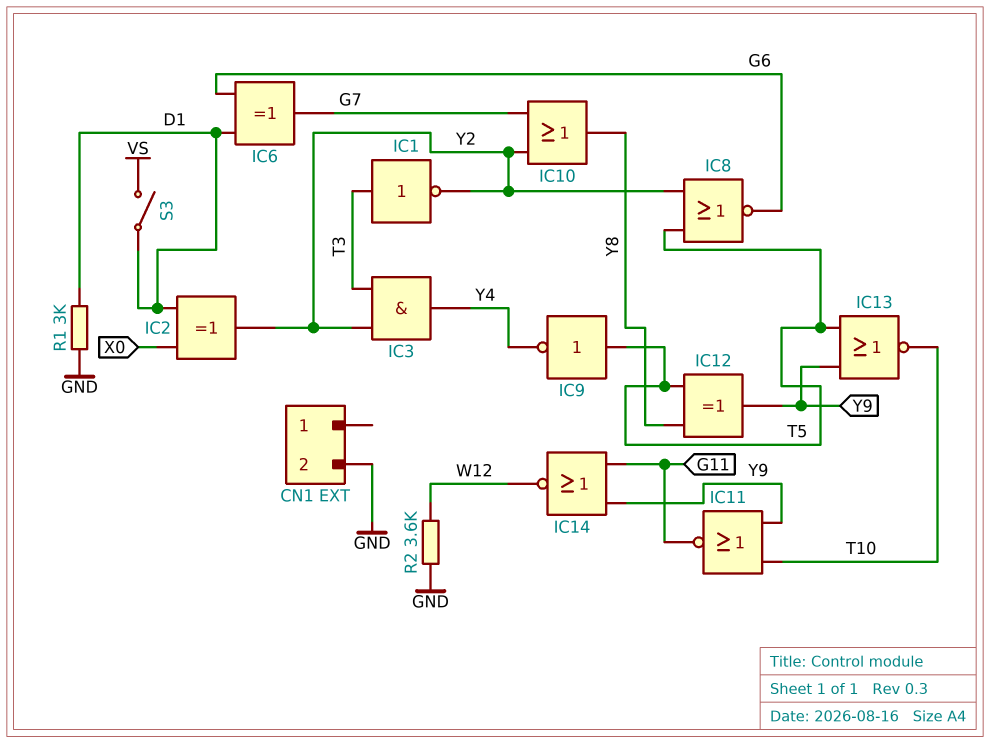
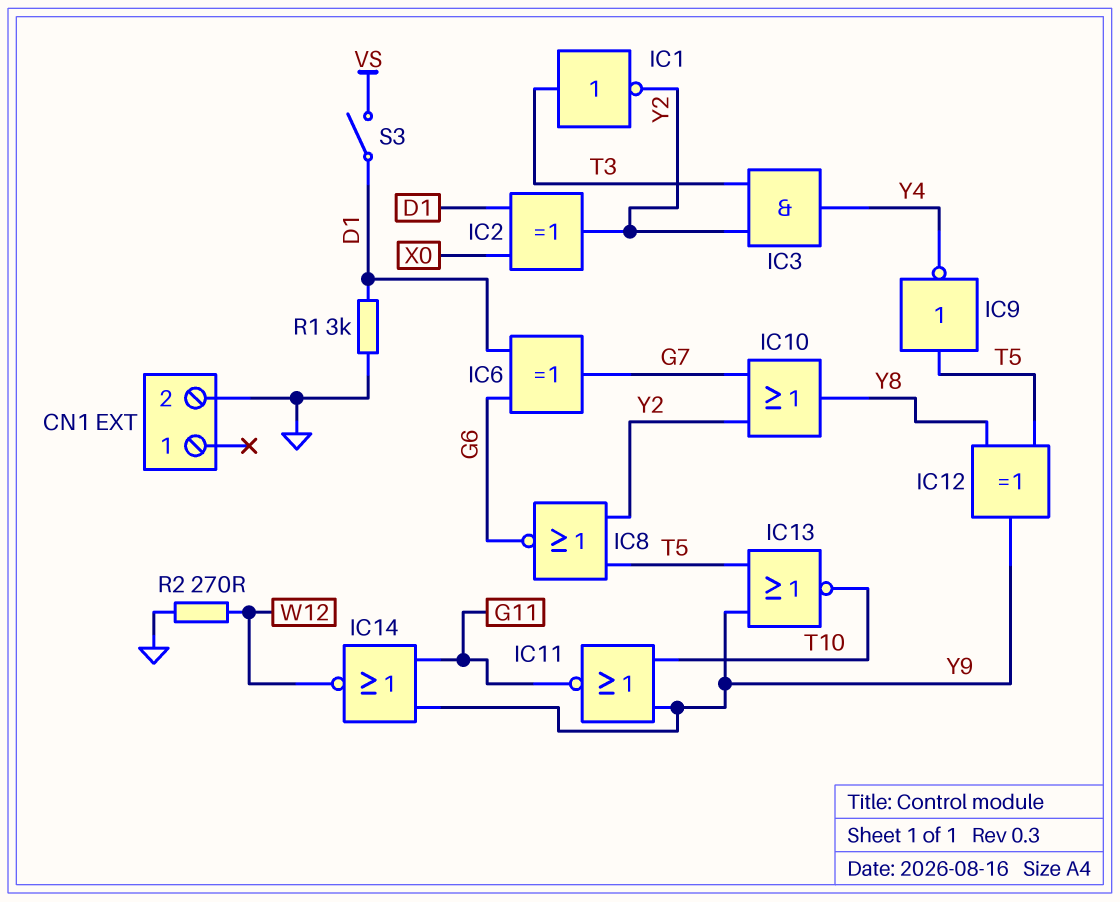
R2: 3.6k (GND, W12) -> 270 (GND, W12)

